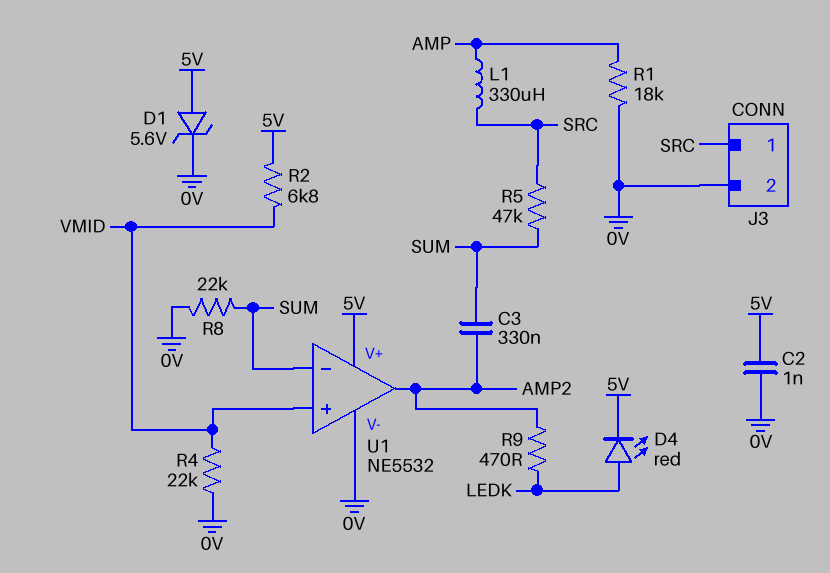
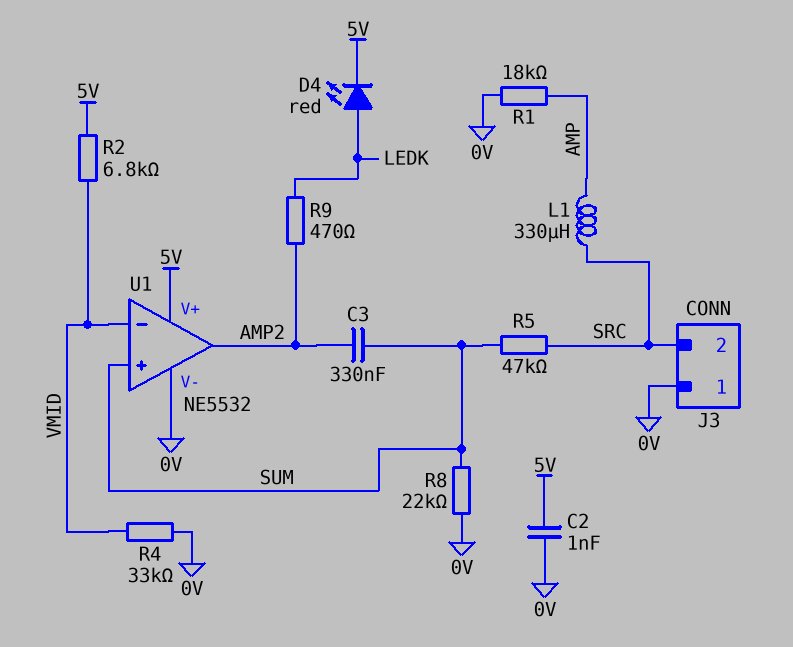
D1: zener 5.6V (A 5V, K 0V) -> none
J3 pin 1: SRC -> 0V
J3 pin 2: 0V -> SRC
R4: 22k (0V, VMID) -> 33k (0V, VMID)
U1 pin in+: VMID -> SUM
U1 pin in-: SUM -> VMID

